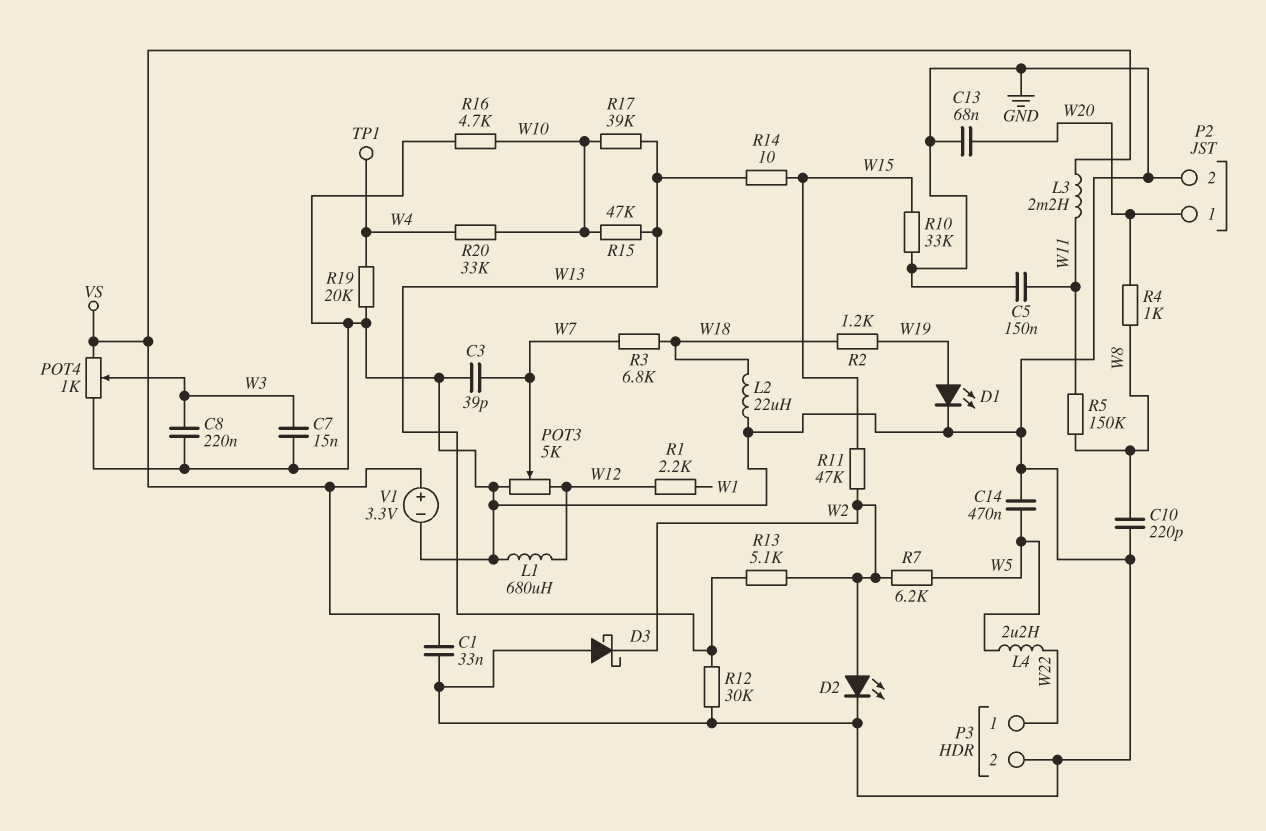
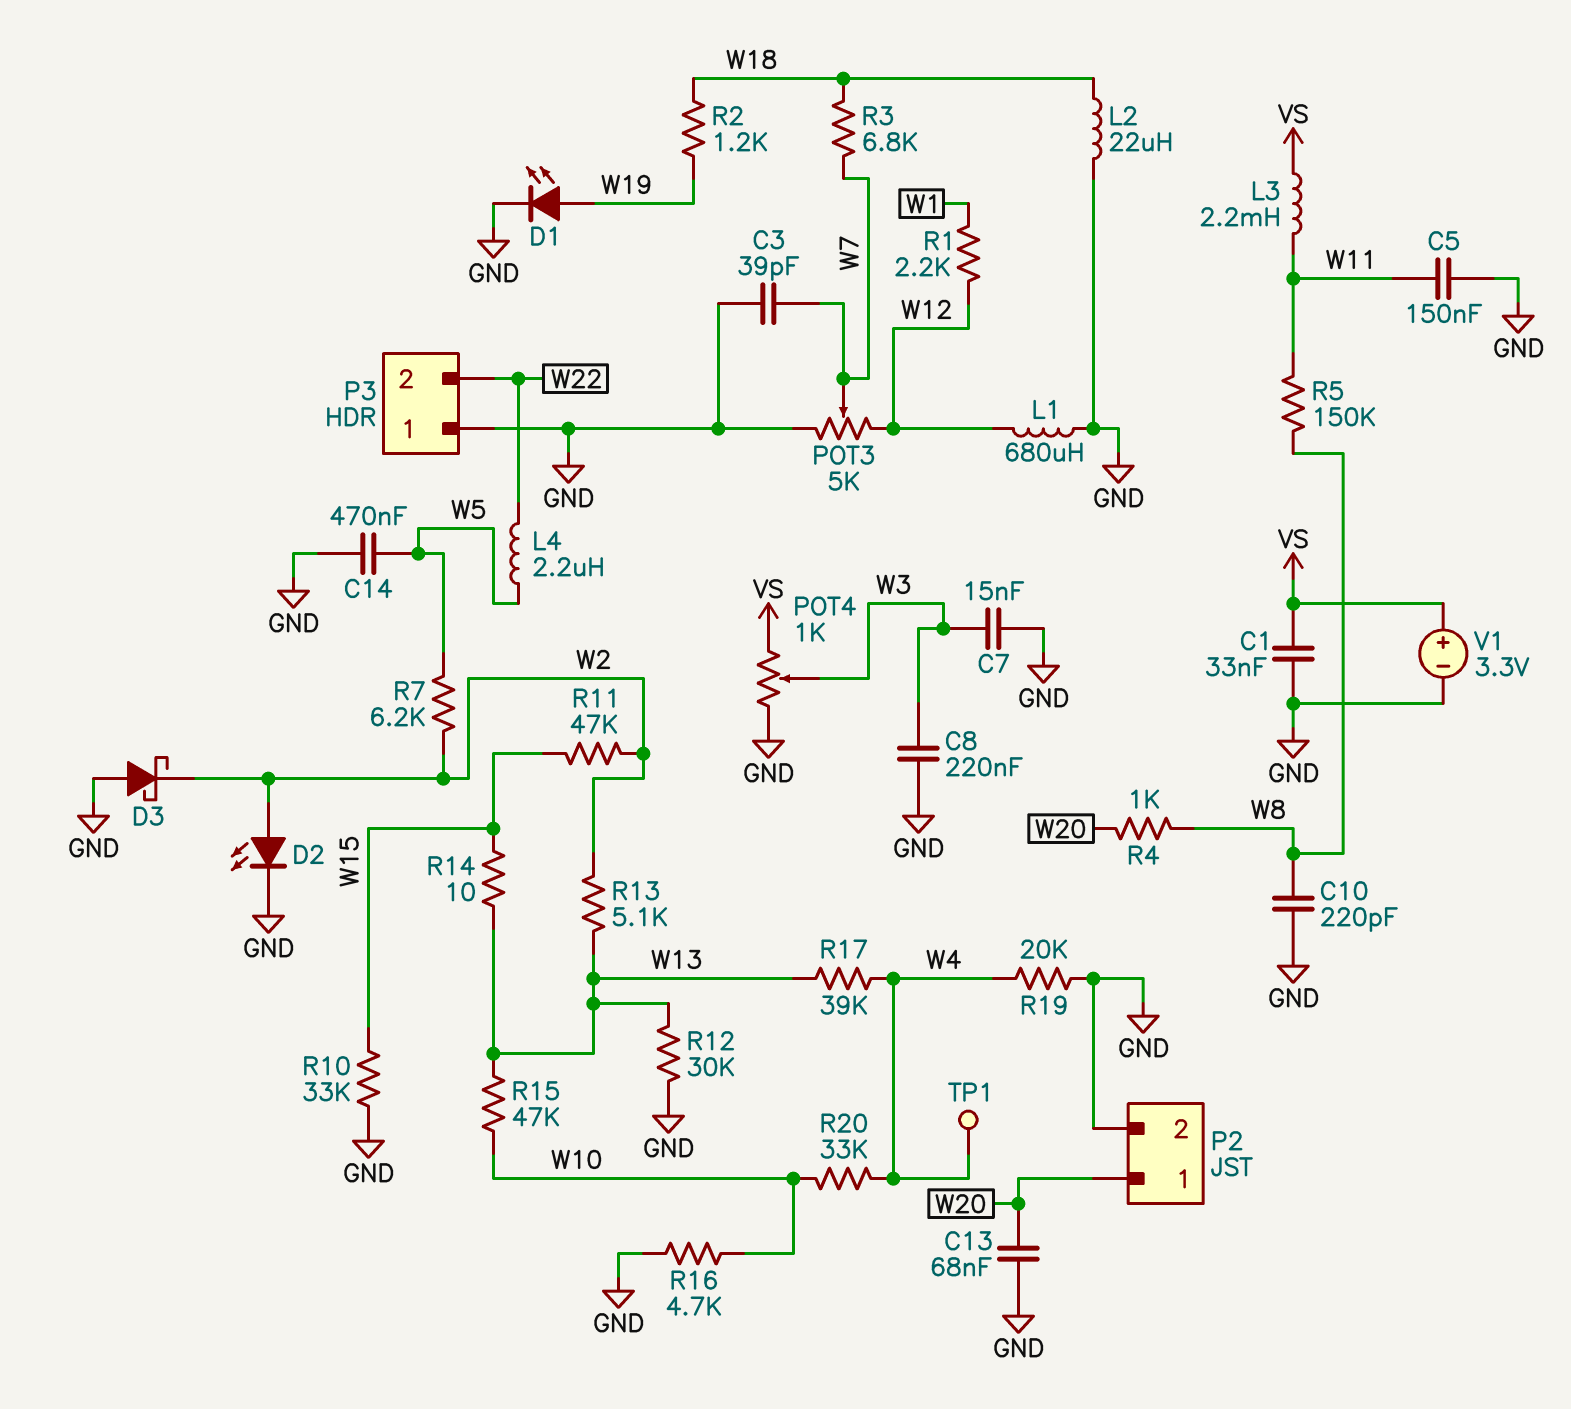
P3 pin 1: W22 -> GND
P3 pin 2: GND -> W22
R17: 39k (W10, W13) -> 39k (W4, W13)

